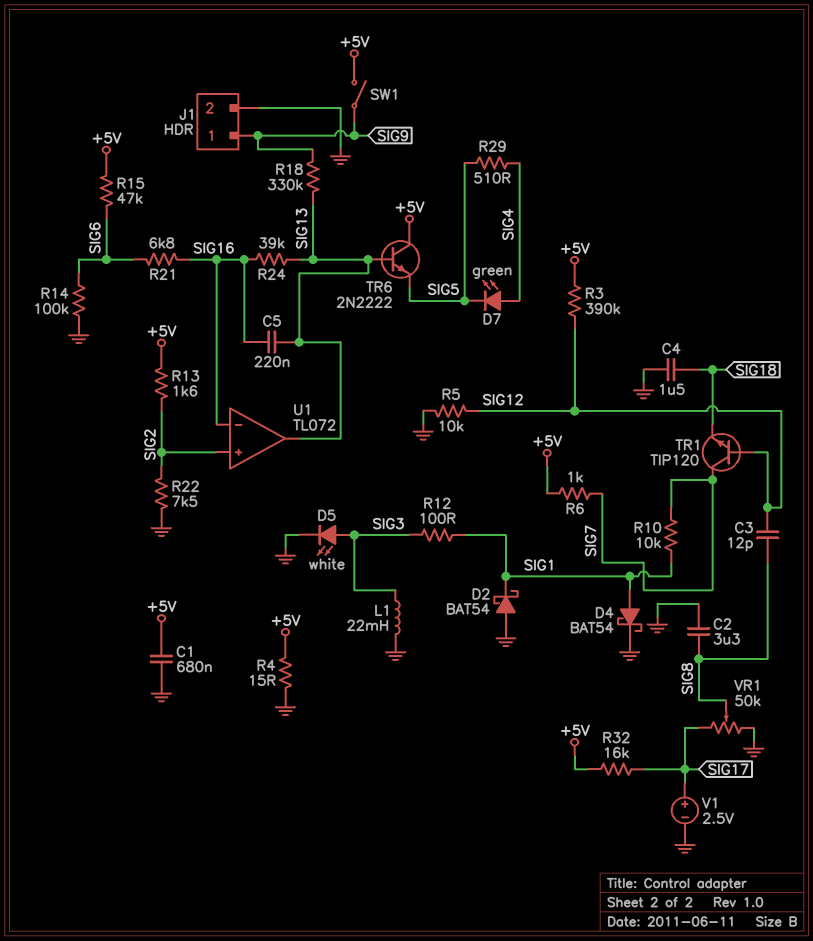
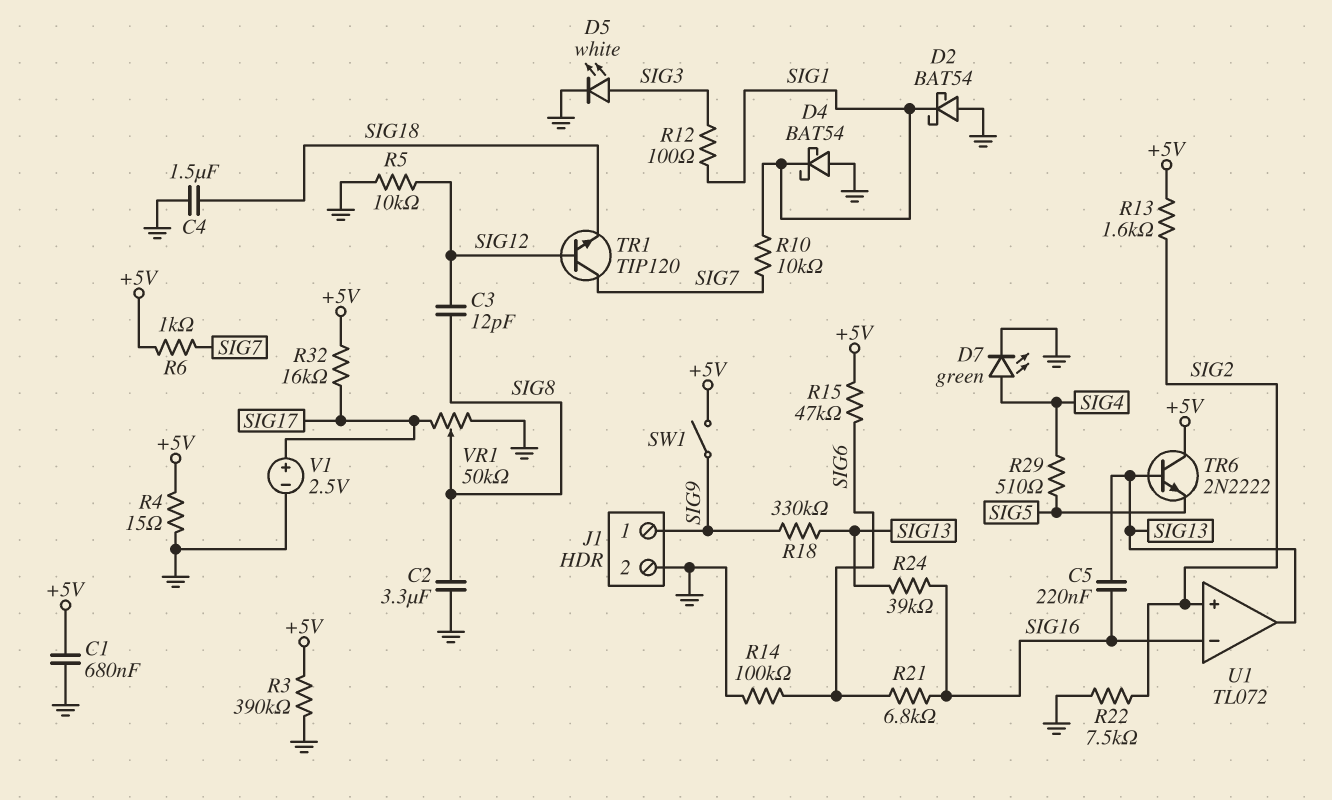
D4: schottky BAT54 (A SIG1, K GND) -> schottky BAT54 (A GND, K SIG1)
D7: LED green (A SIG4, K SIG5) -> LED green (A SIG4, K GND)
L1: 22mH (GND, SIG3) -> none
R3: 390k (+5V, SIG12) -> 390k (+5V, GND)

